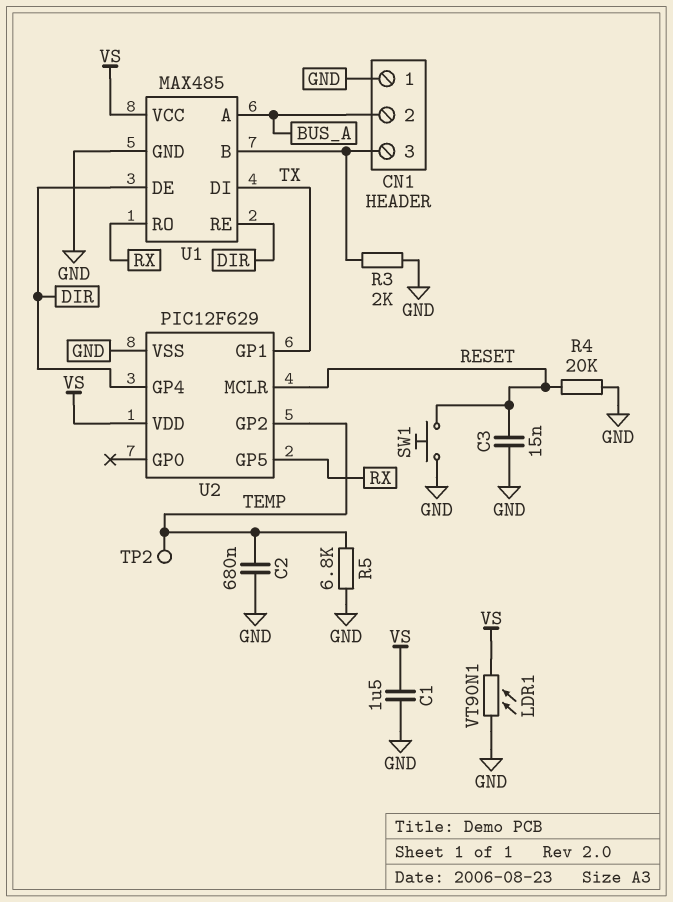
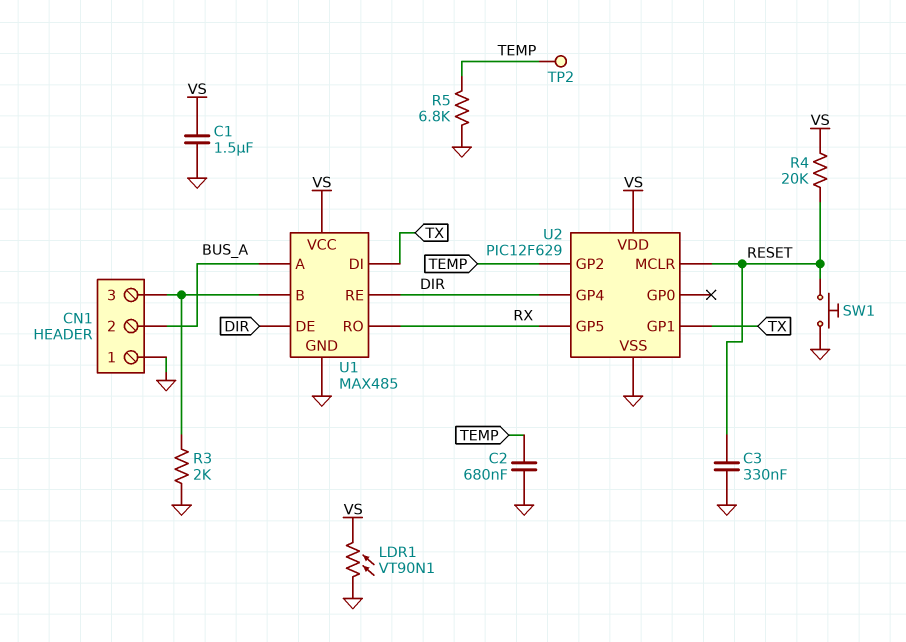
C3: 15nF (GND, RESET) -> 330nF (GND, RESET)
R4: 20k (GND, RESET) -> 20k (RESET, VS)

